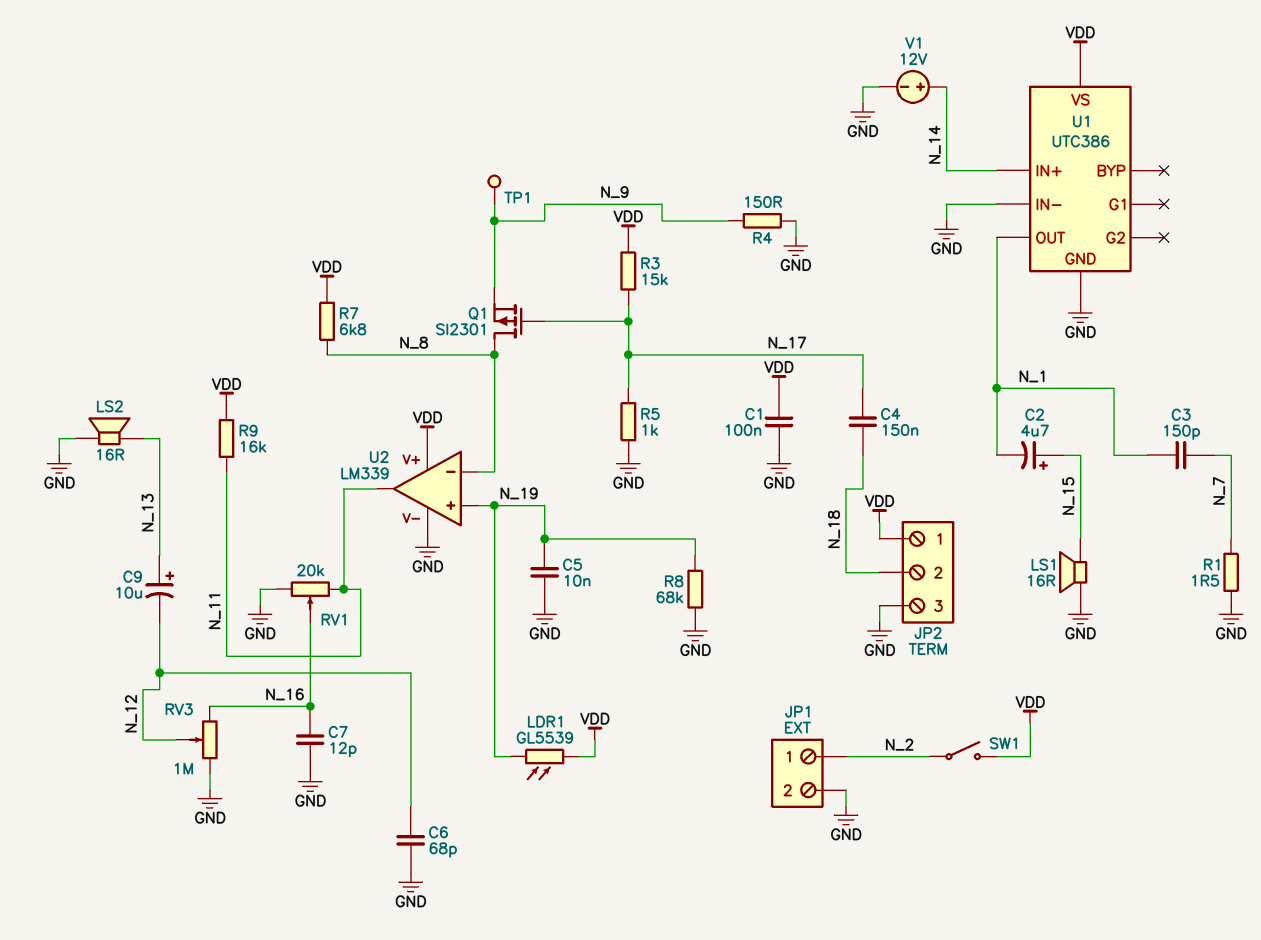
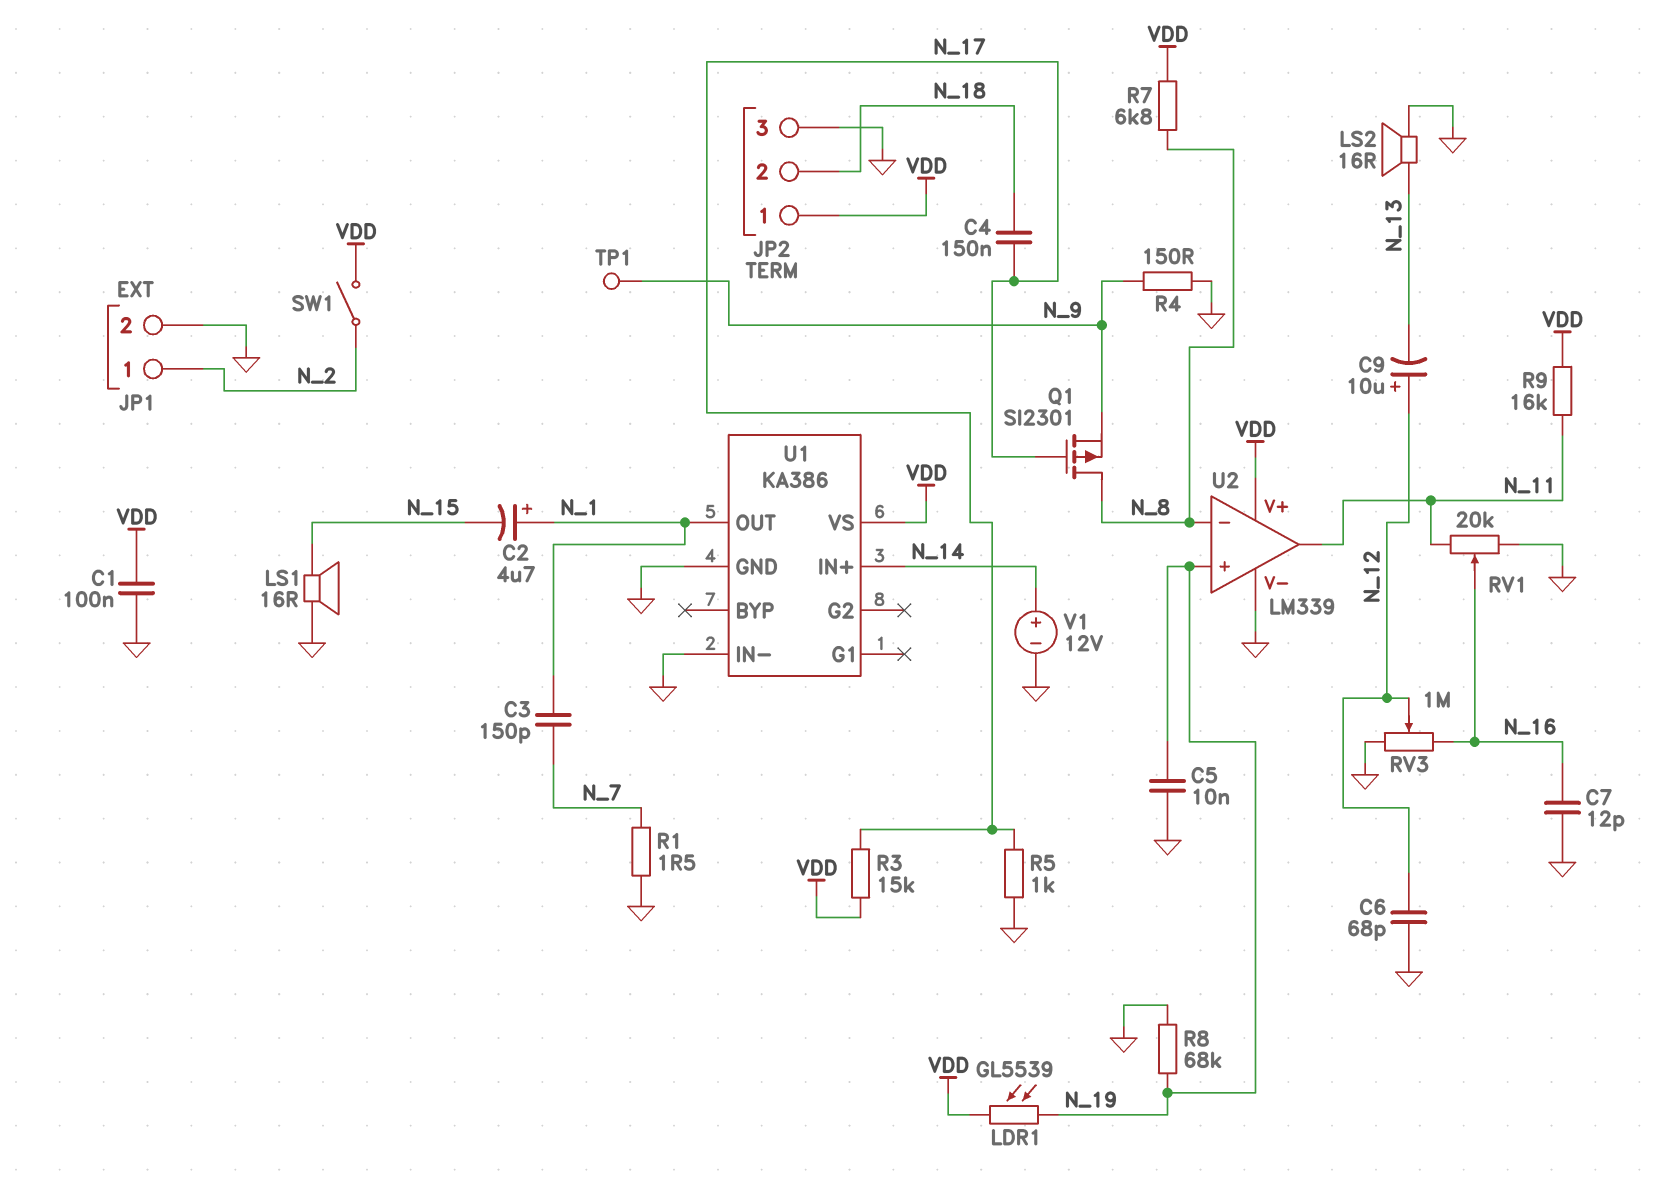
C2: 4.7uF (plus N_15, minus N_1) -> 4.7uF (plus N_1, minus N_15)
C9: 10uF (plus N_13, minus N_12) -> 10uF (plus N_12, minus N_13)
U1: UTC386 -> KA386

